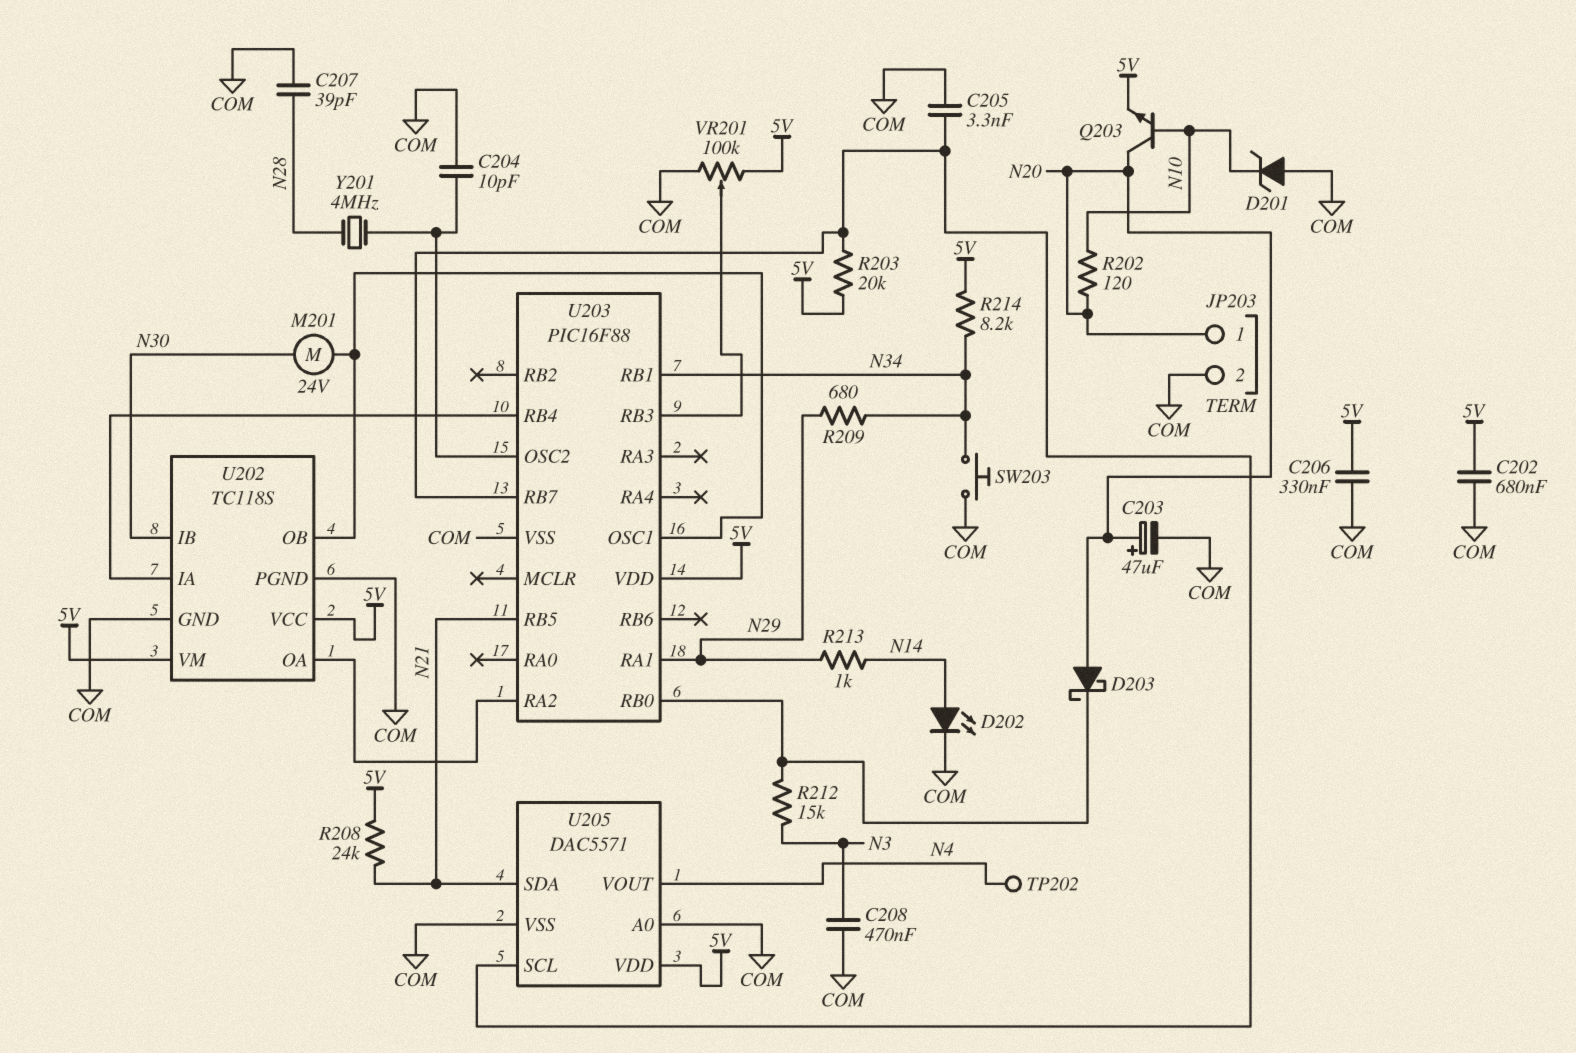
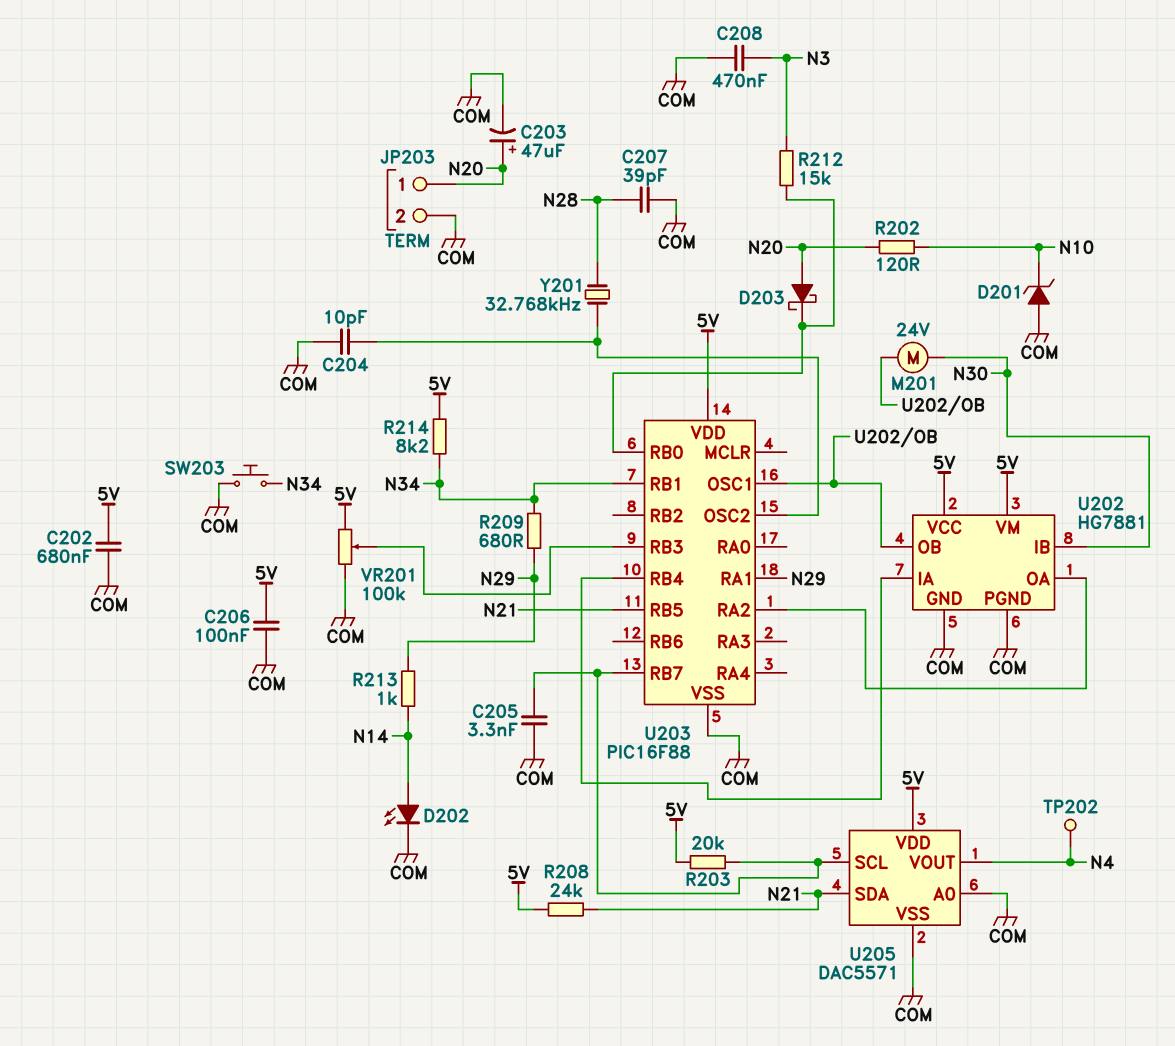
C206: 330nF (5V, COM) -> 100nF (5V, COM)
Q203: NPN (B N10, C N20, E 5V) -> none
U202: TC118S -> HG7881
Y201: 4MHz (N28, U203/OSC2) -> 32.768kHz (N28, U203/OSC2)

